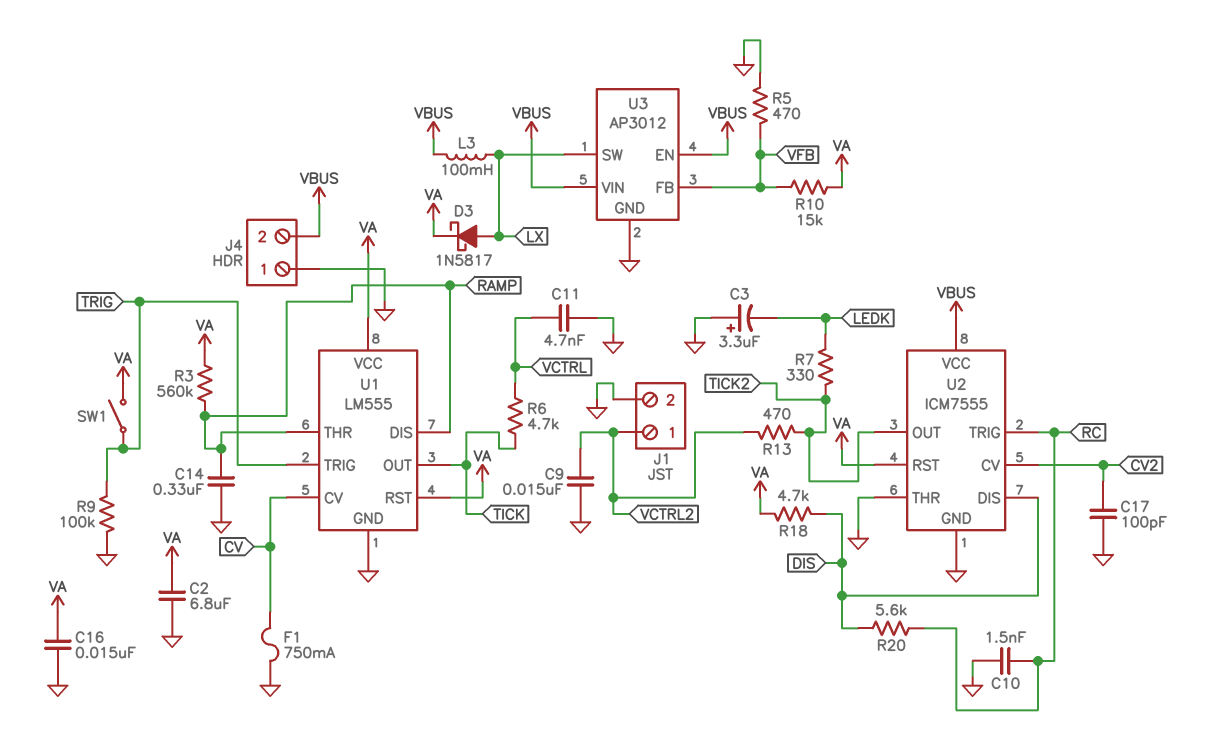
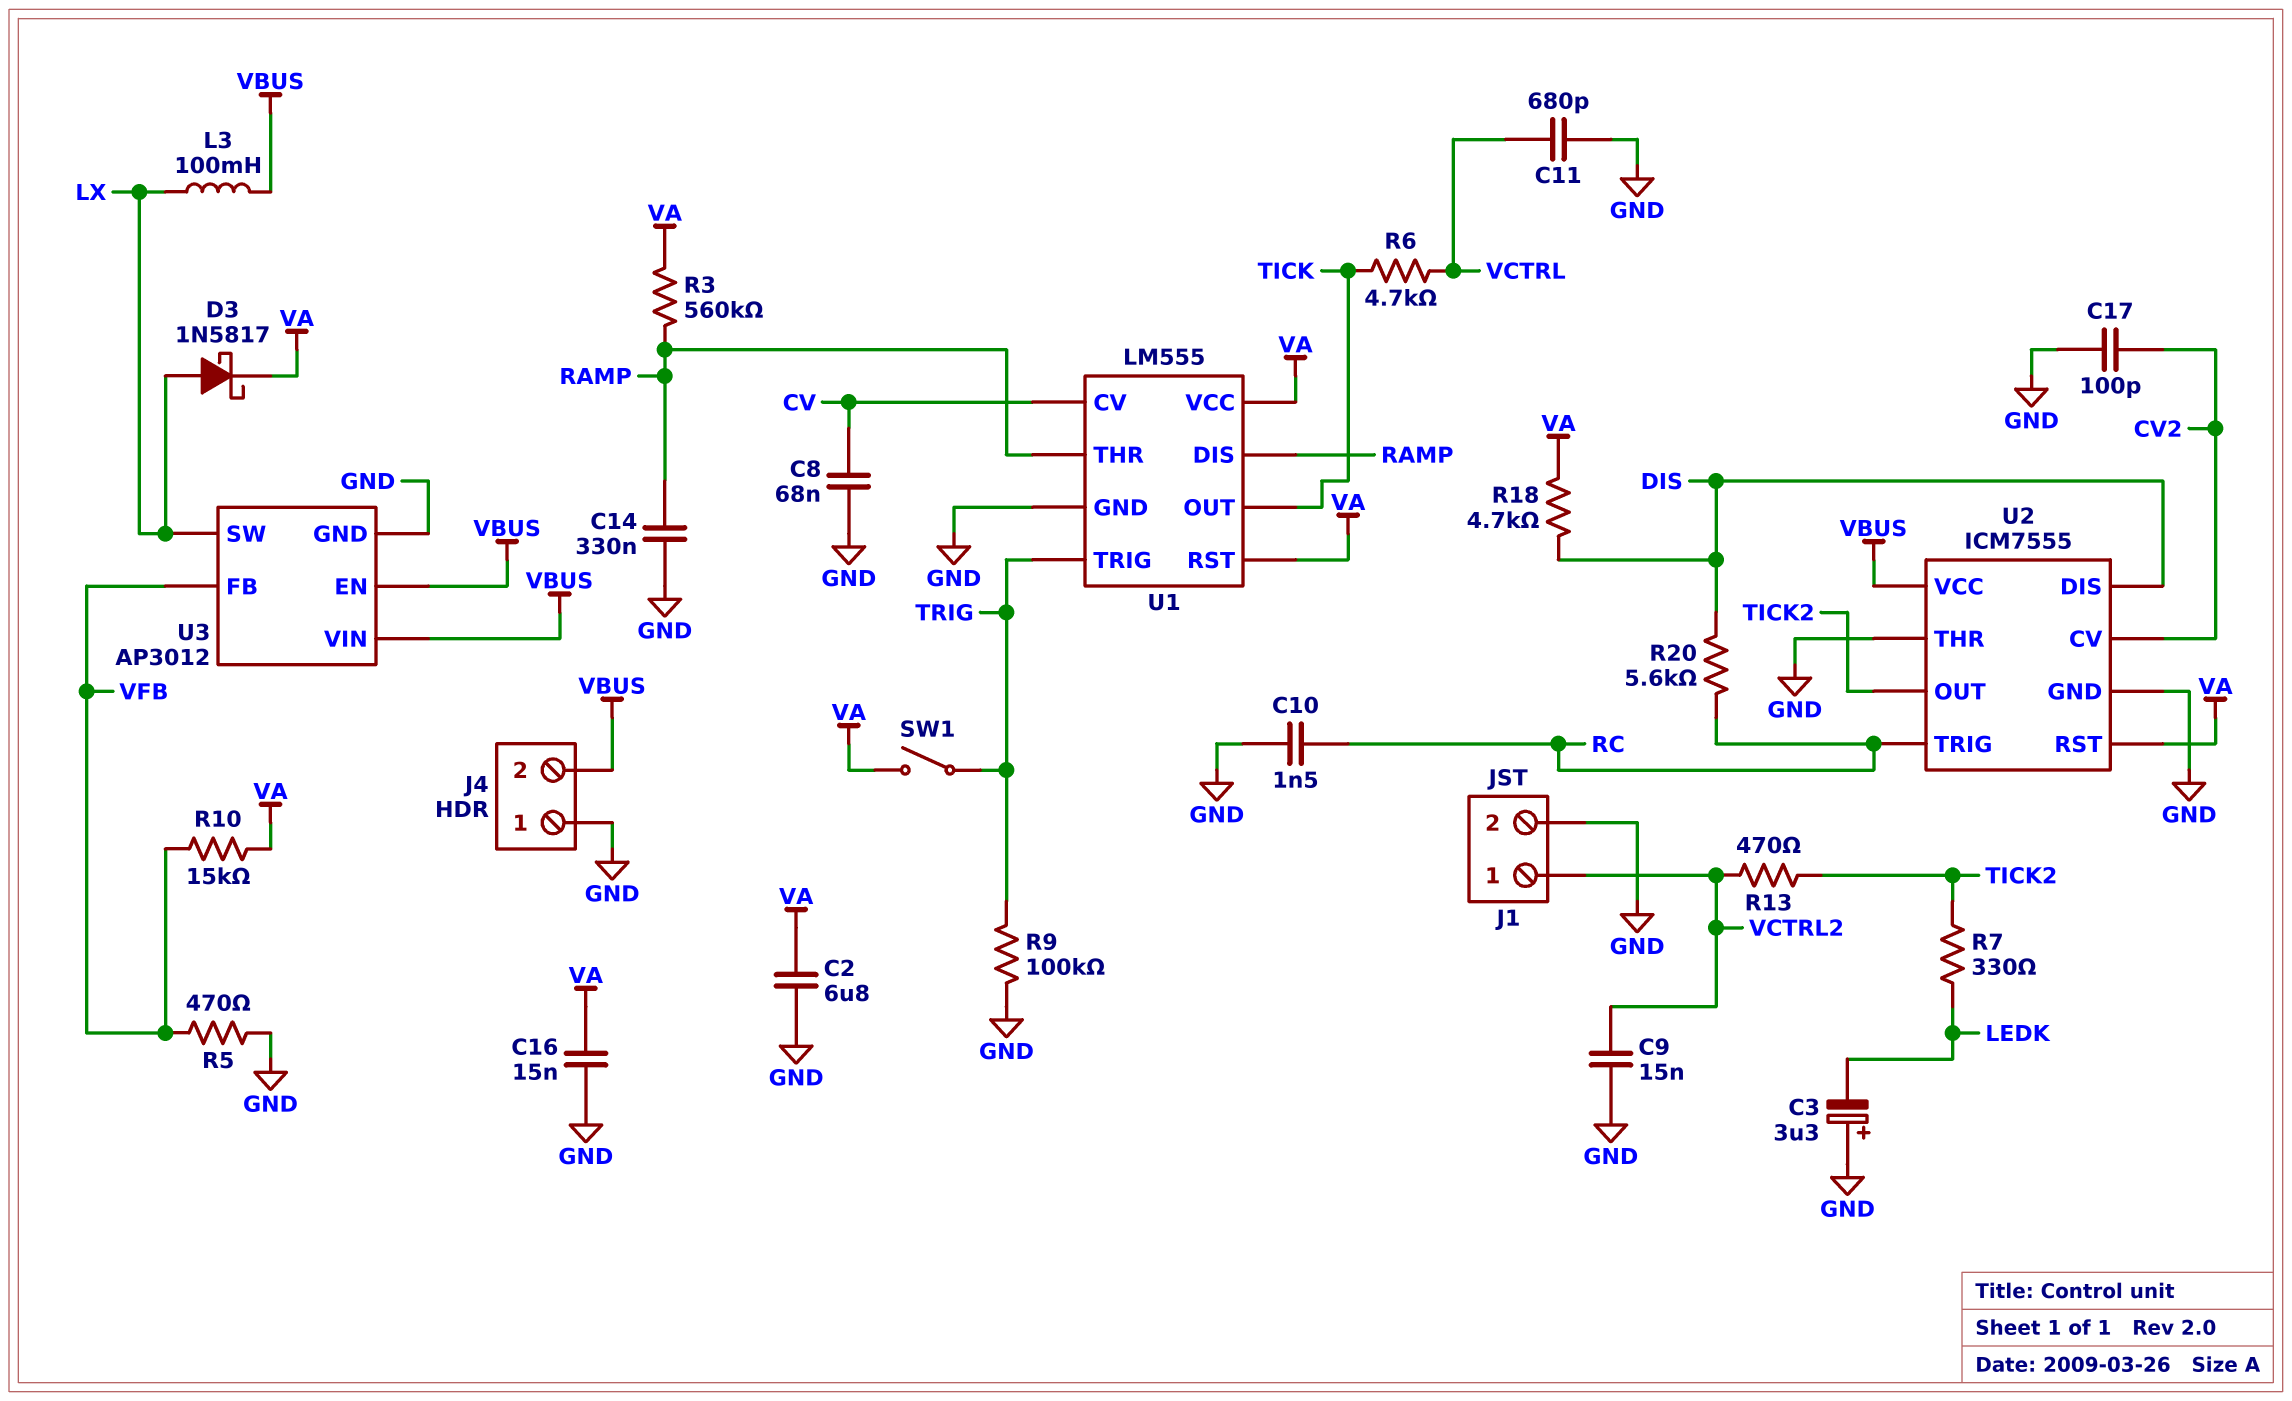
C8: none -> 68nF (CV, GND)
C11: 4.7nF (GND, VCTRL) -> 680pF (GND, VCTRL)
F1: 750mA (CV, GND) -> none

